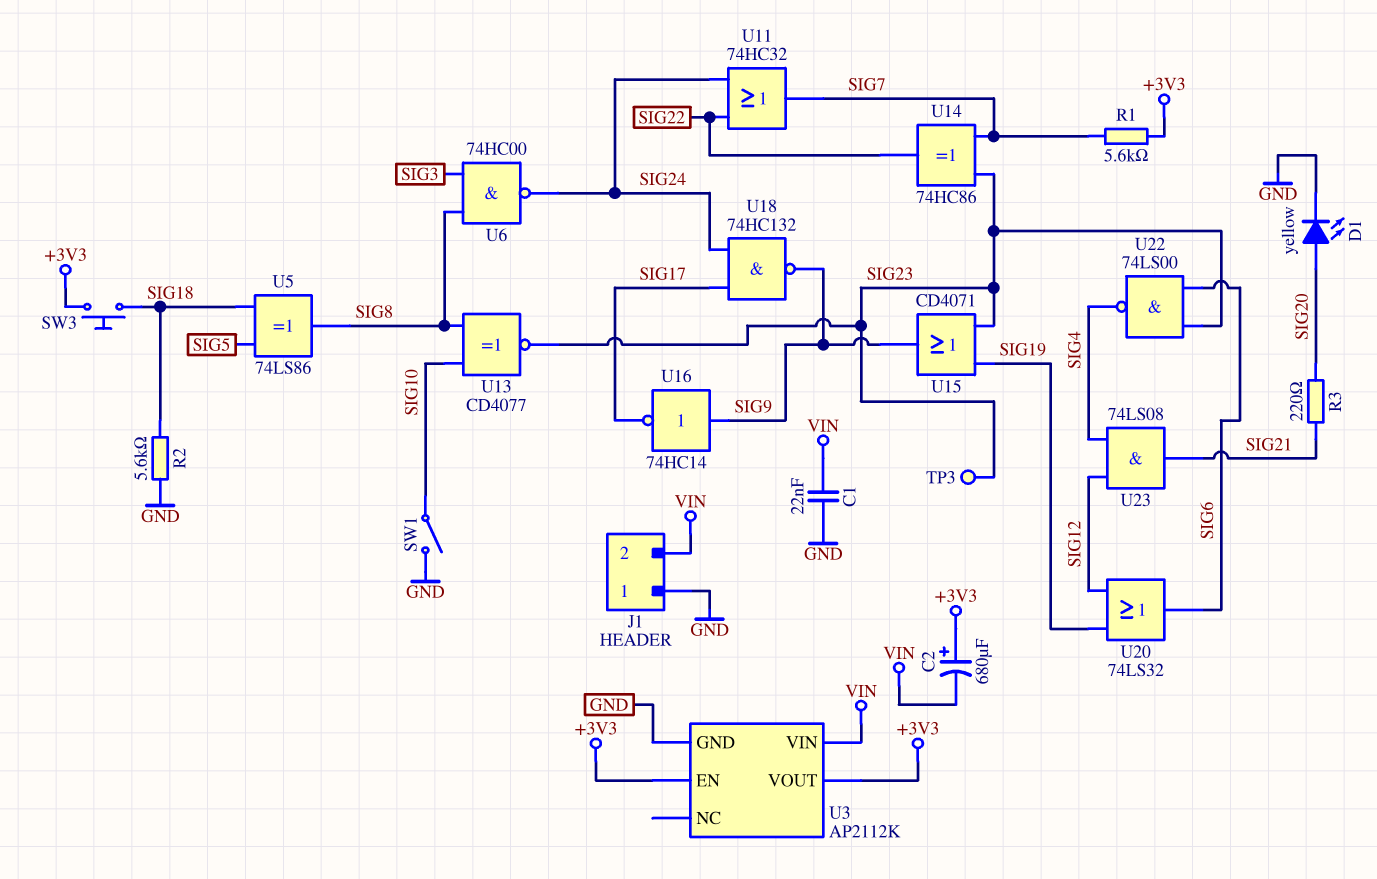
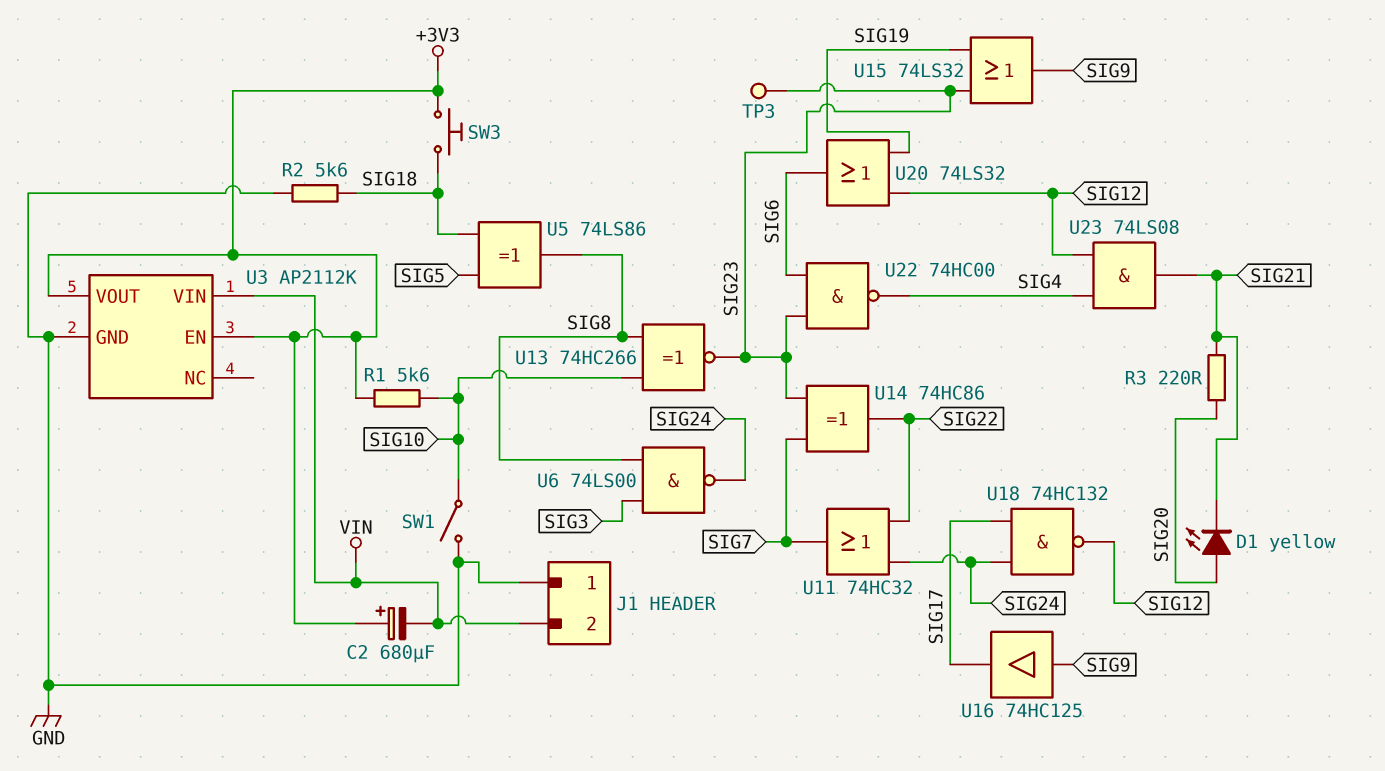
C1: 22nF (GND, VIN) -> none
D1: LED yellow (A SIG20, K GND) -> LED yellow (A SIG20, K SIG21)
R1: 5.6k (+3V3, SIG7) -> 5.6k (+3V3, SIG10)
U6: NAND 74HC00 (in SIG3, in SIG8, out SIG24) -> NAND 74LS00 (in SIG3, in SIG8, out SIG24)
U13: XNOR CD4077 (in SIG8, in SIG10, out SIG23) -> XNOR 74HC266 (in SIG8, in SIG10, out SIG23)
U15: OR CD4071 (in SIG19, in SIG23, out SIG9) -> OR 74LS32 (in SIG19, in SIG23, out SIG9)
U16: NOT 74HC14 (in SIG9, out SIG17) -> buffer 74HC125 (in SIG9, out SIG17)
U18: NAND 74HC132 (in SIG17, in SIG24, out SIG9) -> NAND 74HC132 (in SIG17, in SIG24, out SIG12)
U22: NAND 74LS00 (in SIG6, in SIG23, out SIG4) -> NAND 74HC00 (in SIG6, in SIG23, out SIG4)

